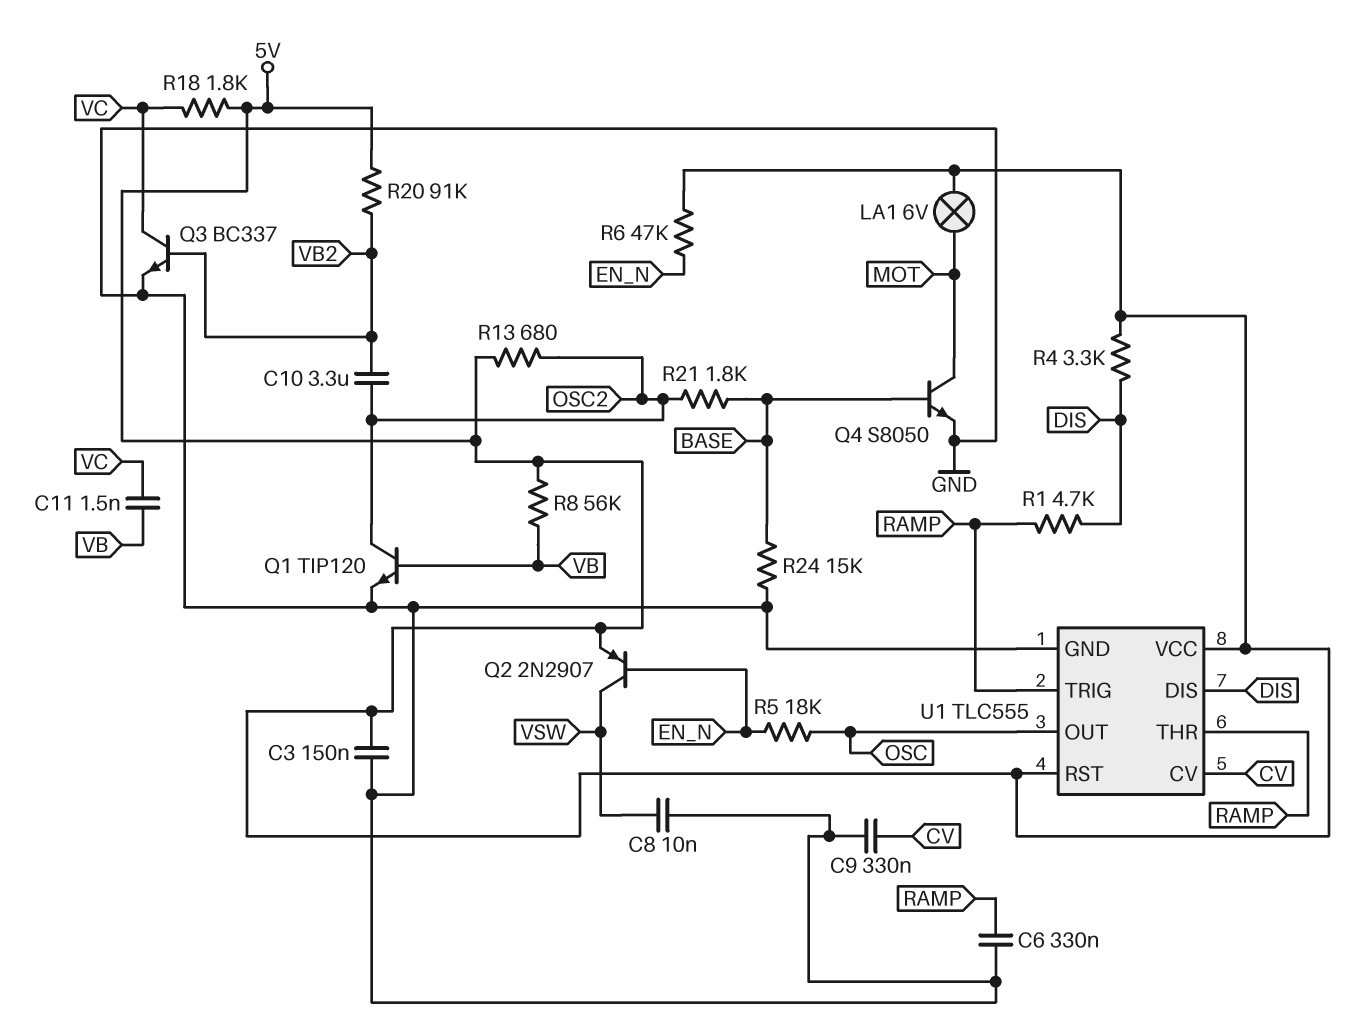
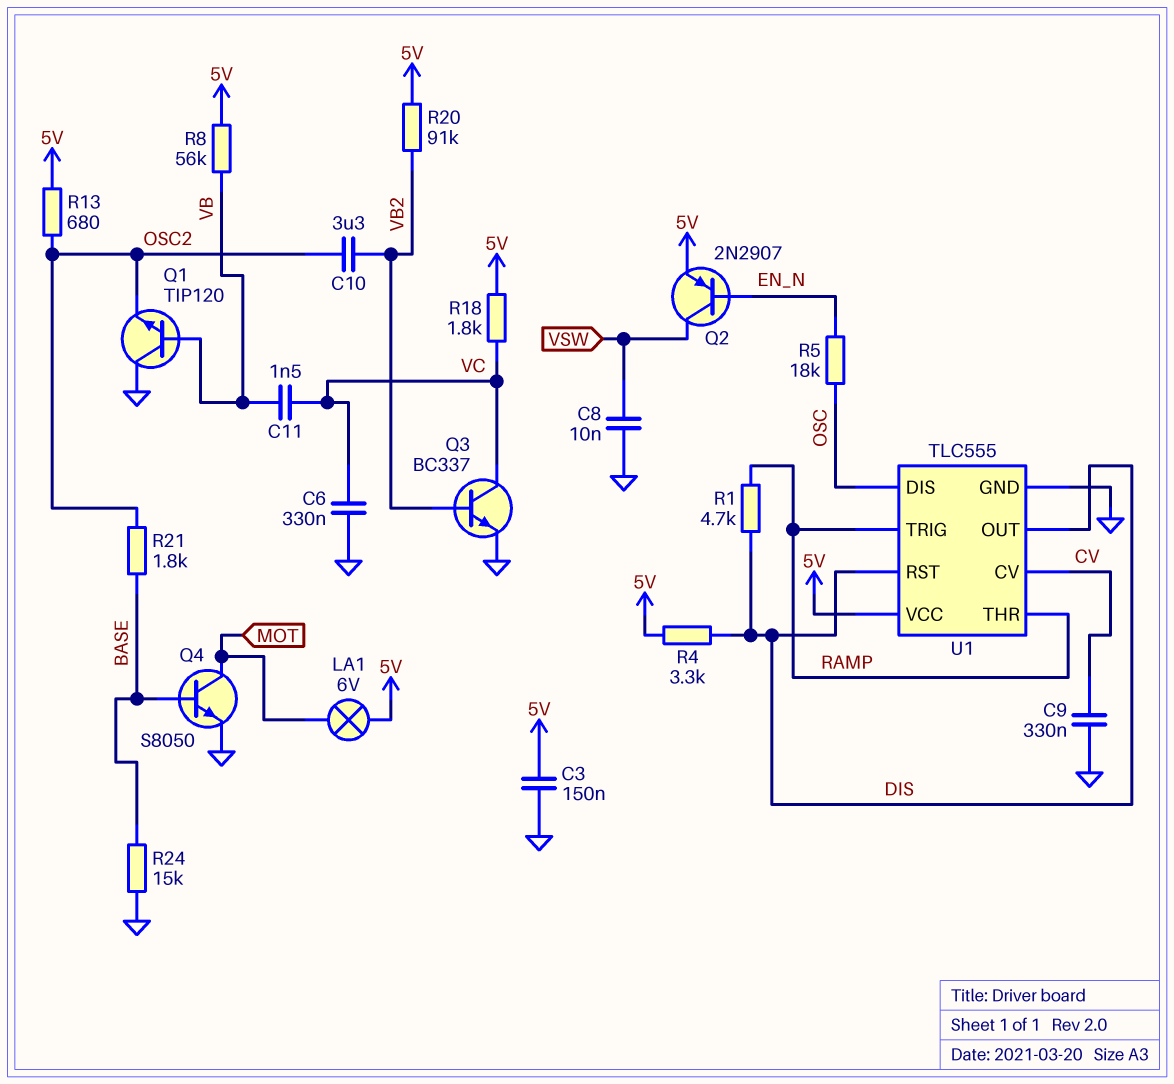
C6: 330nF (GND, RAMP) -> 330nF (GND, VC)
Q1: NPN TIP120 (B VB, C OSC2, E GND) -> NPN TIP120 (B VB, C GND, E OSC2)
R6: 47k (5V, EN_N) -> none
U1 pin DIS: DIS -> OSC
U1 pin OUT: OSC -> DIS
U1 pin RST: 5V -> DIS

